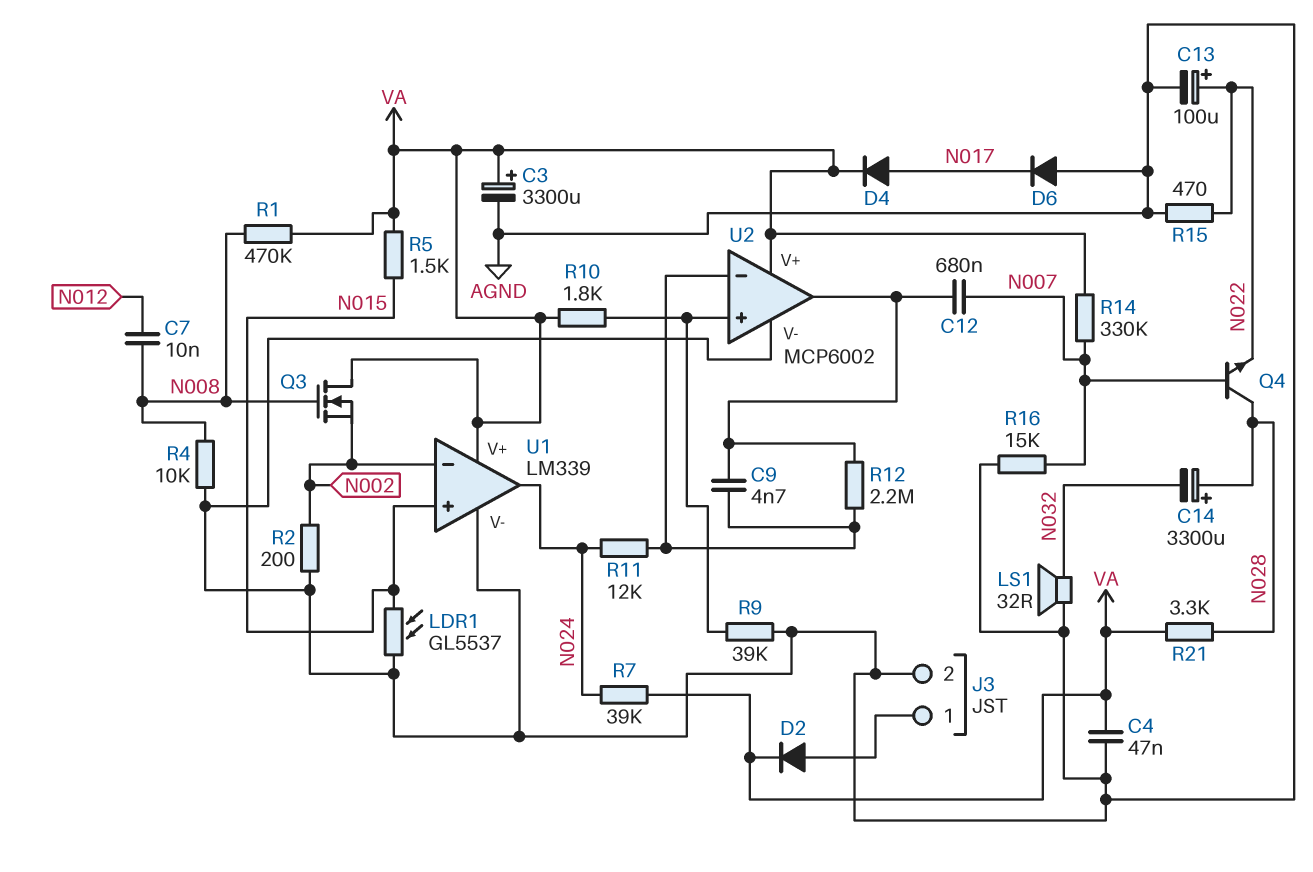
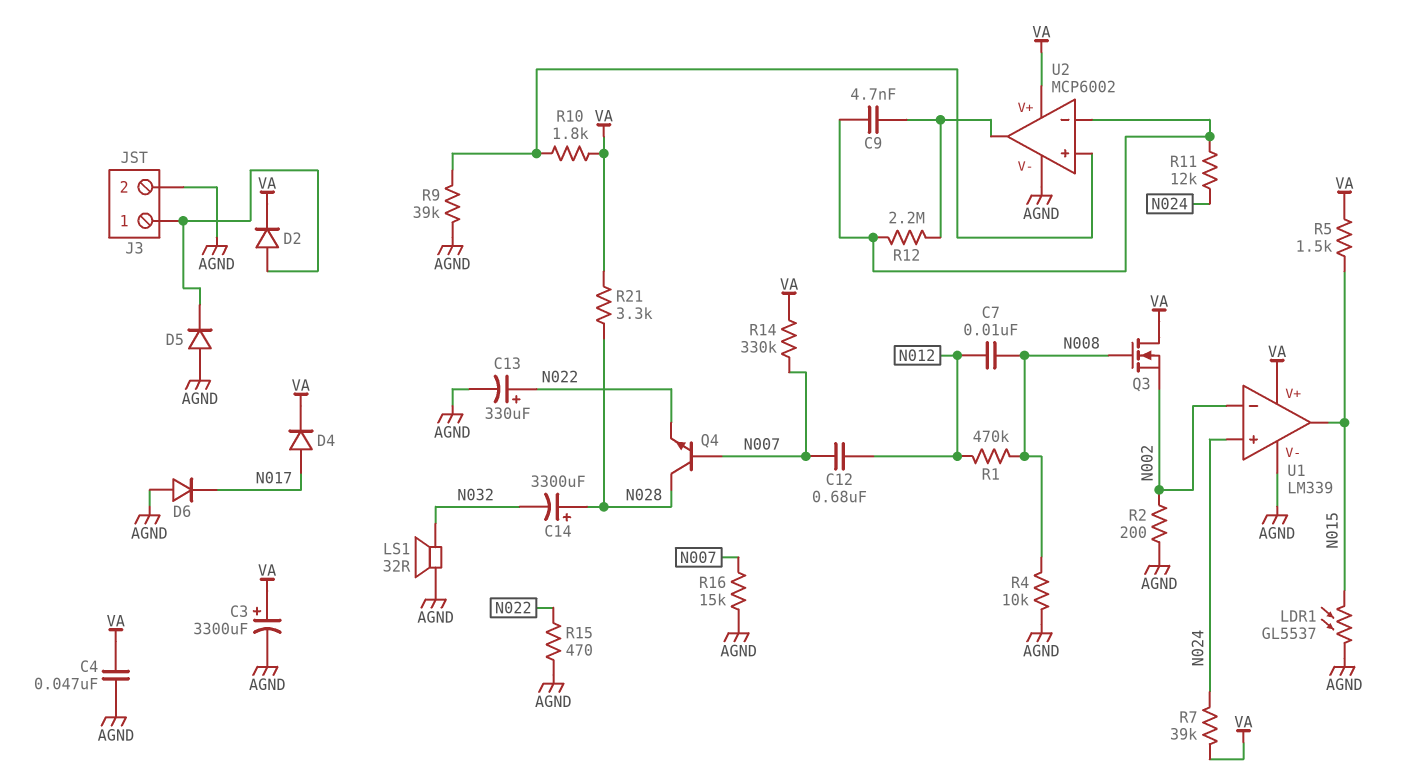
C12: 680nF (N007, U2/out) -> 680nF (N007, N012)
C13: 100uF (plus N022, minus AGND) -> 330uF (plus N022, minus AGND)
D5: none -> diode (A AGND, K J3/1)
R1: 470k (N008, VA) -> 470k (N008, N012)
U1 pin in+: N015 -> N024
U1 pin out: N024 -> N015

